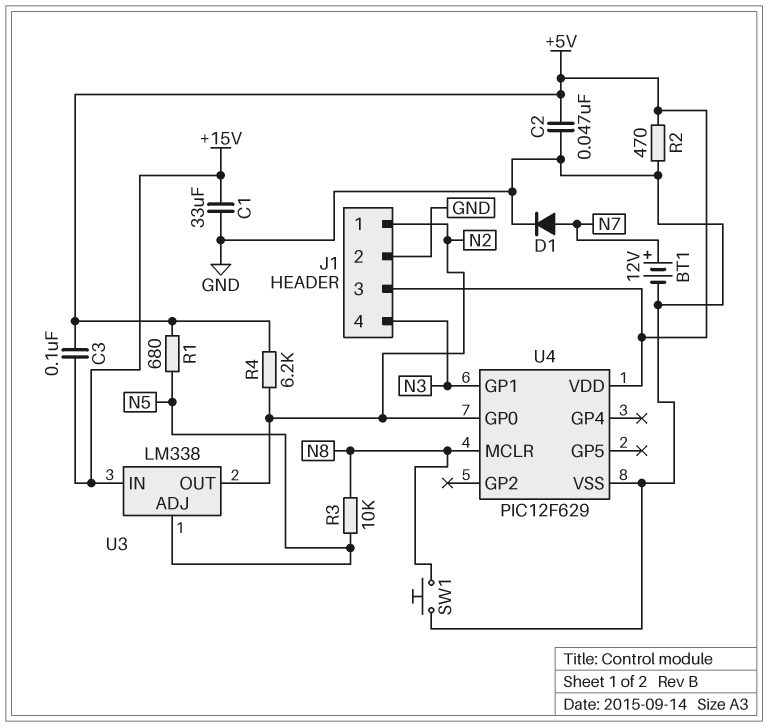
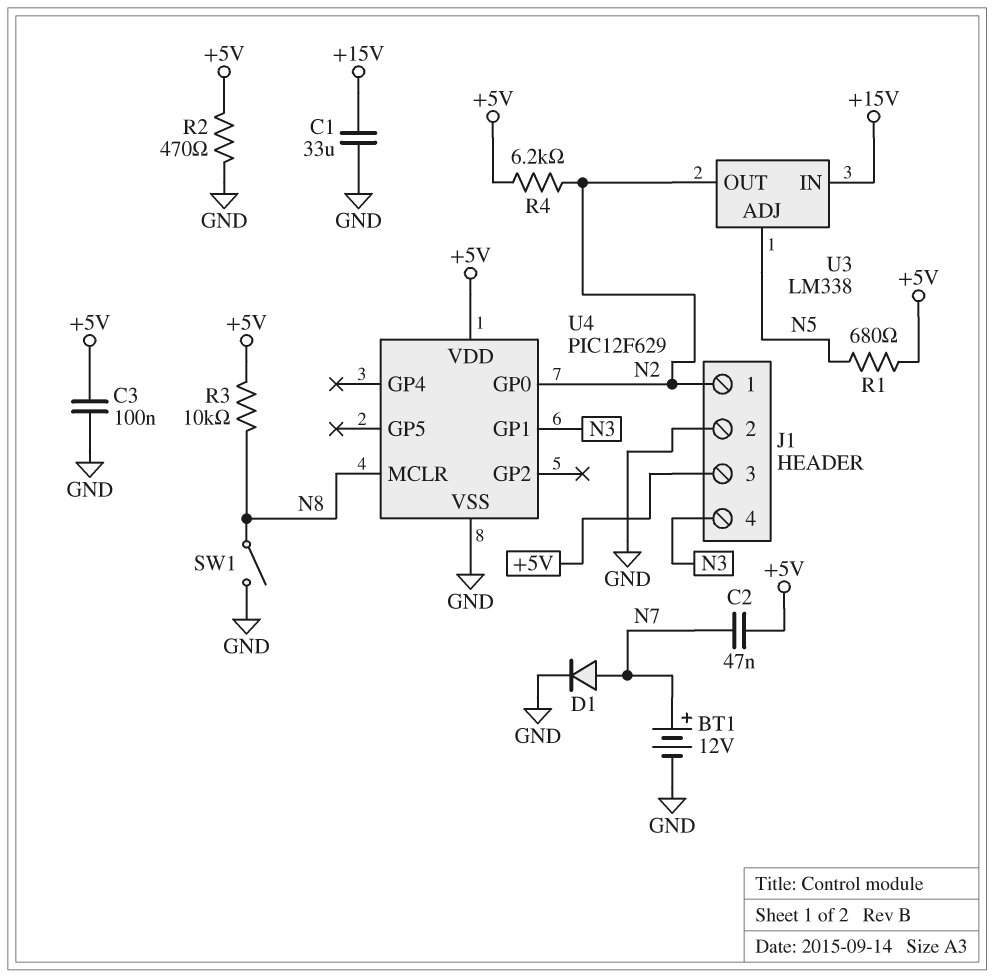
C2: 47nF (+5V, GND) -> 47nF (+5V, N7)
C3: 100nF (+5V, +15V) -> 100nF (+5V, GND)
R3: 10k (N5, N8) -> 10k (+5V, N8)
SW1: button (GND, N8) -> switch (GND, N8)

